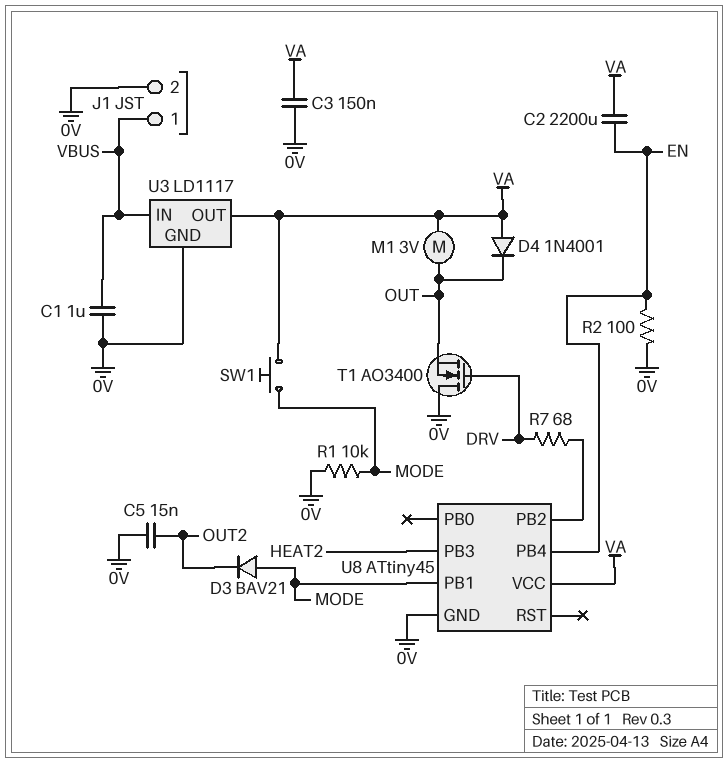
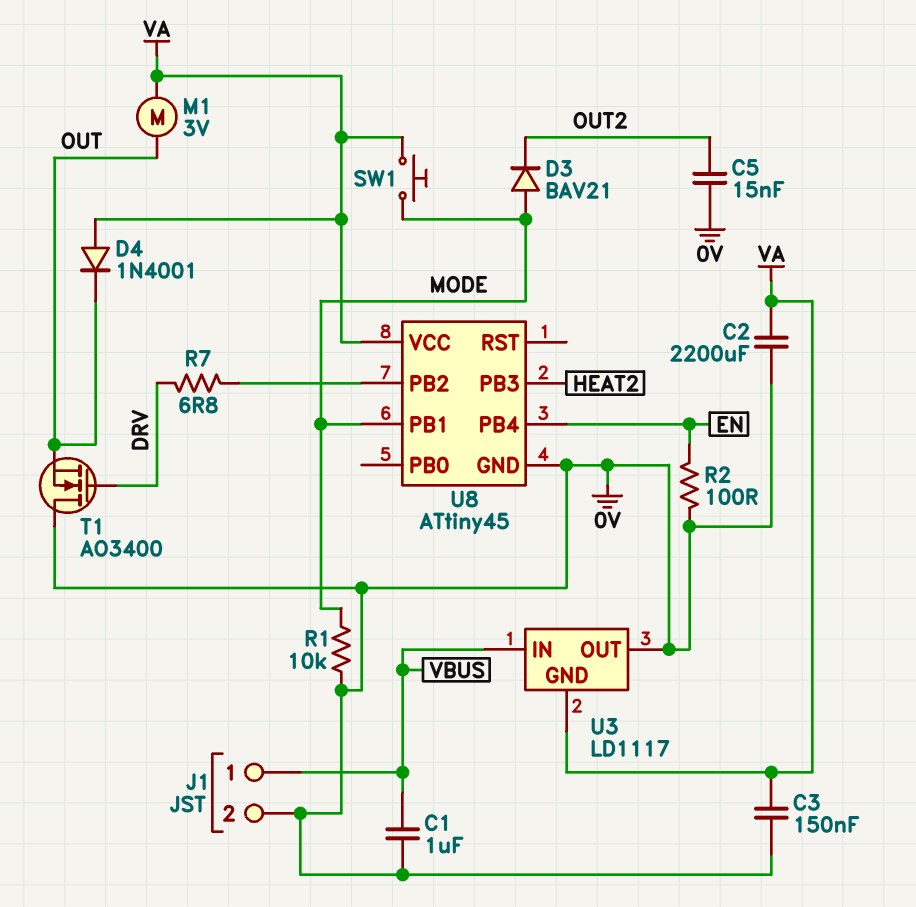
C2: 2200uF (EN, VA) -> 2200uF (0V, VA)
R7: 68 (DRV, U8/PB2) -> 6.8 (DRV, U8/PB2)
U3 pin GND: 0V -> VA
U3 pin OUT: VA -> 0V

